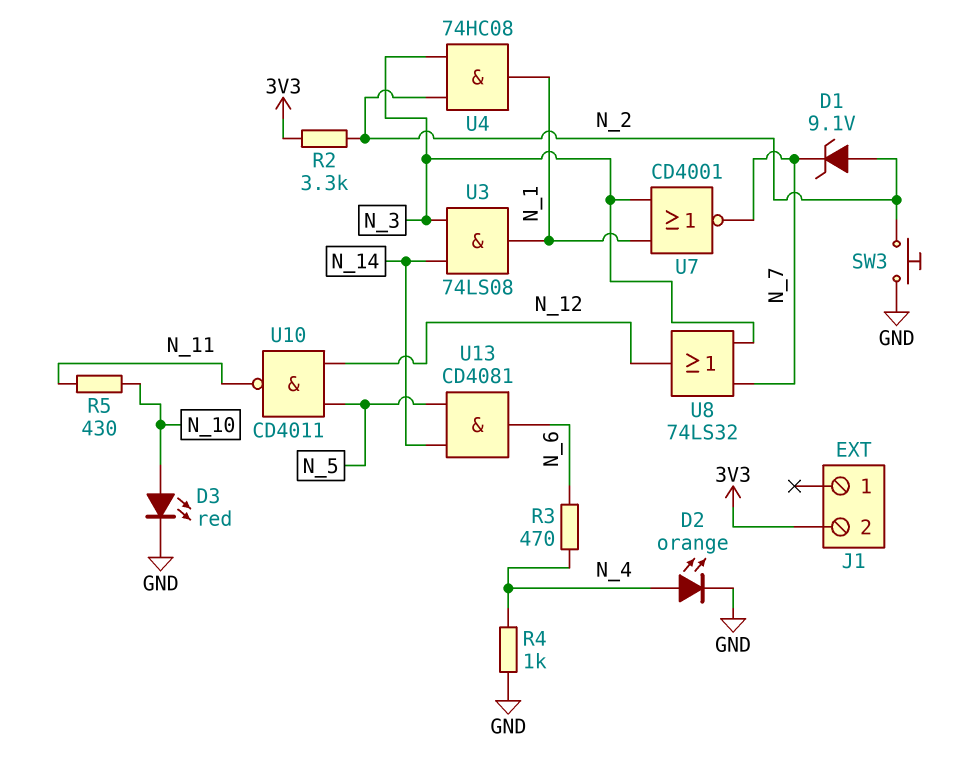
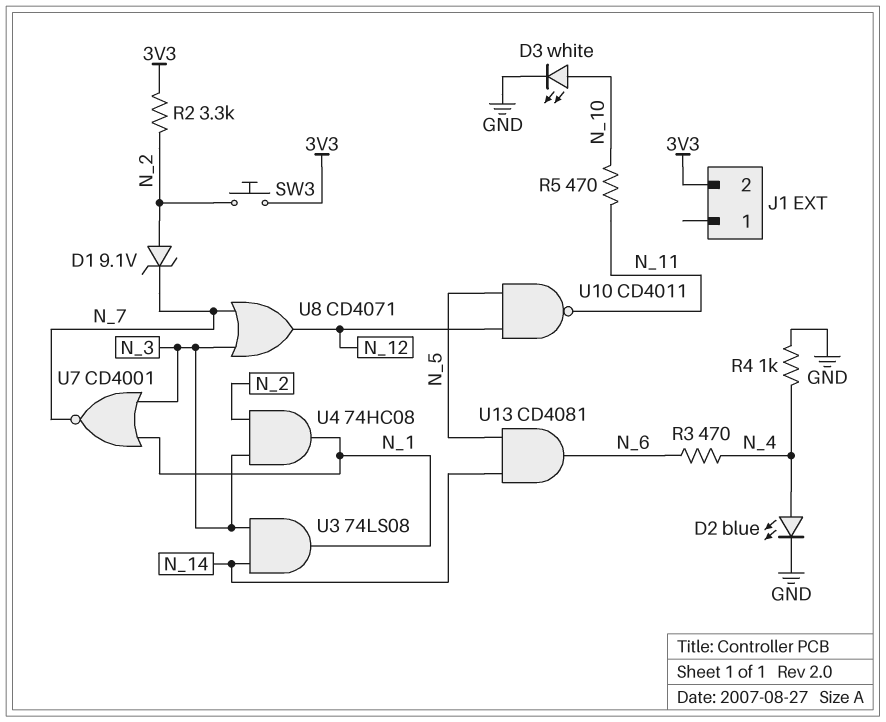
D2: LED orange (A N_4, K GND) -> LED blue (A N_4, K GND)
D3: LED red (A N_10, K GND) -> LED white (A N_10, K GND)
R5: 430 (N_10, N_11) -> 470 (N_10, N_11)
SW3: button (GND, N_2) -> button (3V3, N_2)
U8: OR 74LS32 (in N_3, in N_7, out N_12) -> OR CD4071 (in N_3, in N_7, out N_12)

